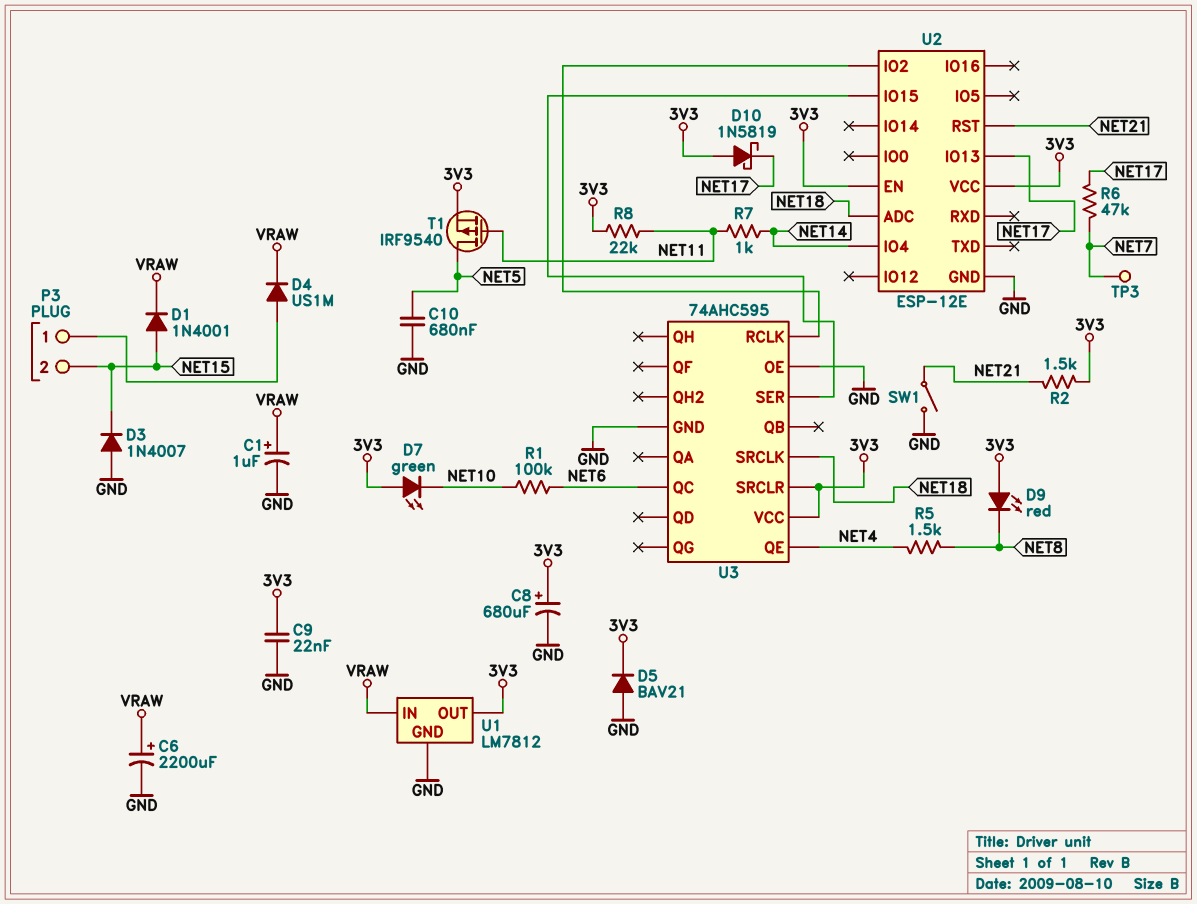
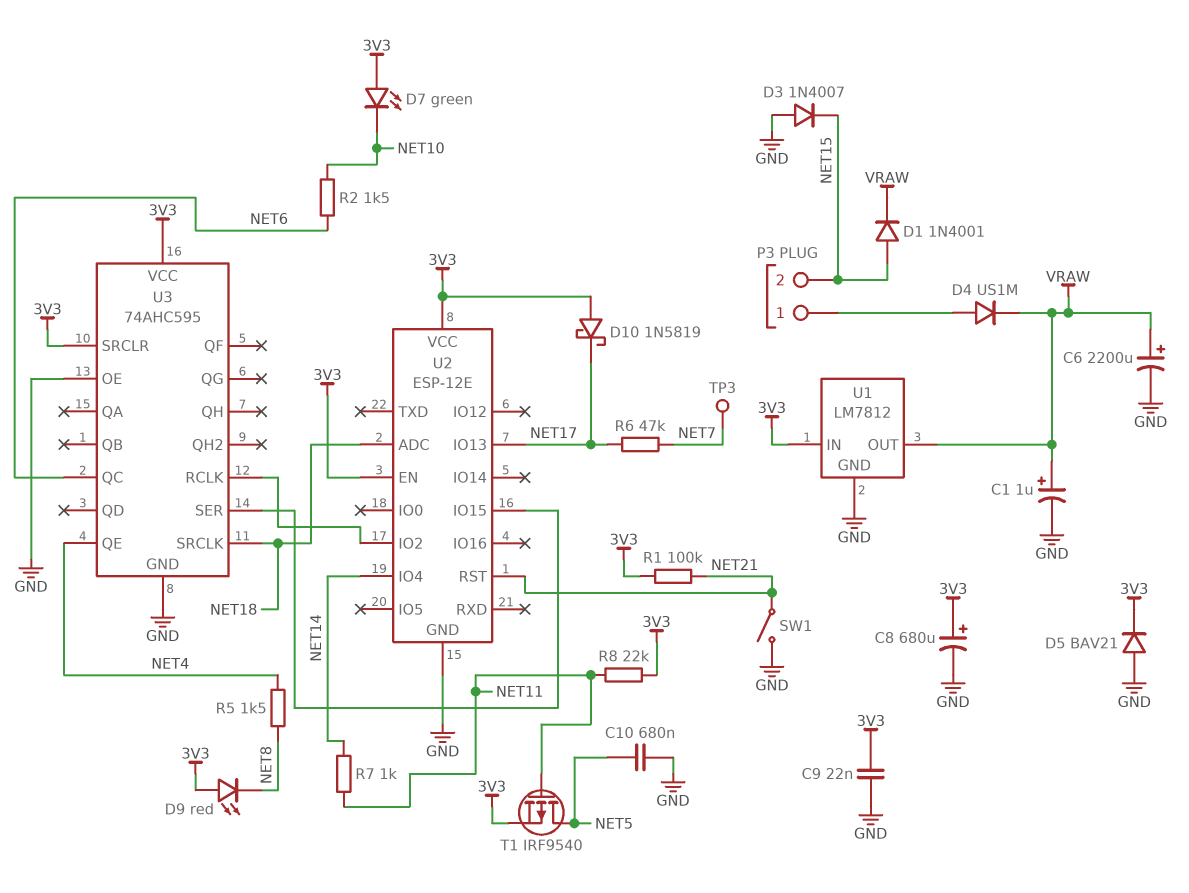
R1: 100k (NET6, NET10) -> 100k (3V3, NET21)
R2: 1.5k (3V3, NET21) -> 1.5k (NET6, NET10)
U1 pin IN: VRAW -> 3V3
U1 pin OUT: 3V3 -> VRAW

